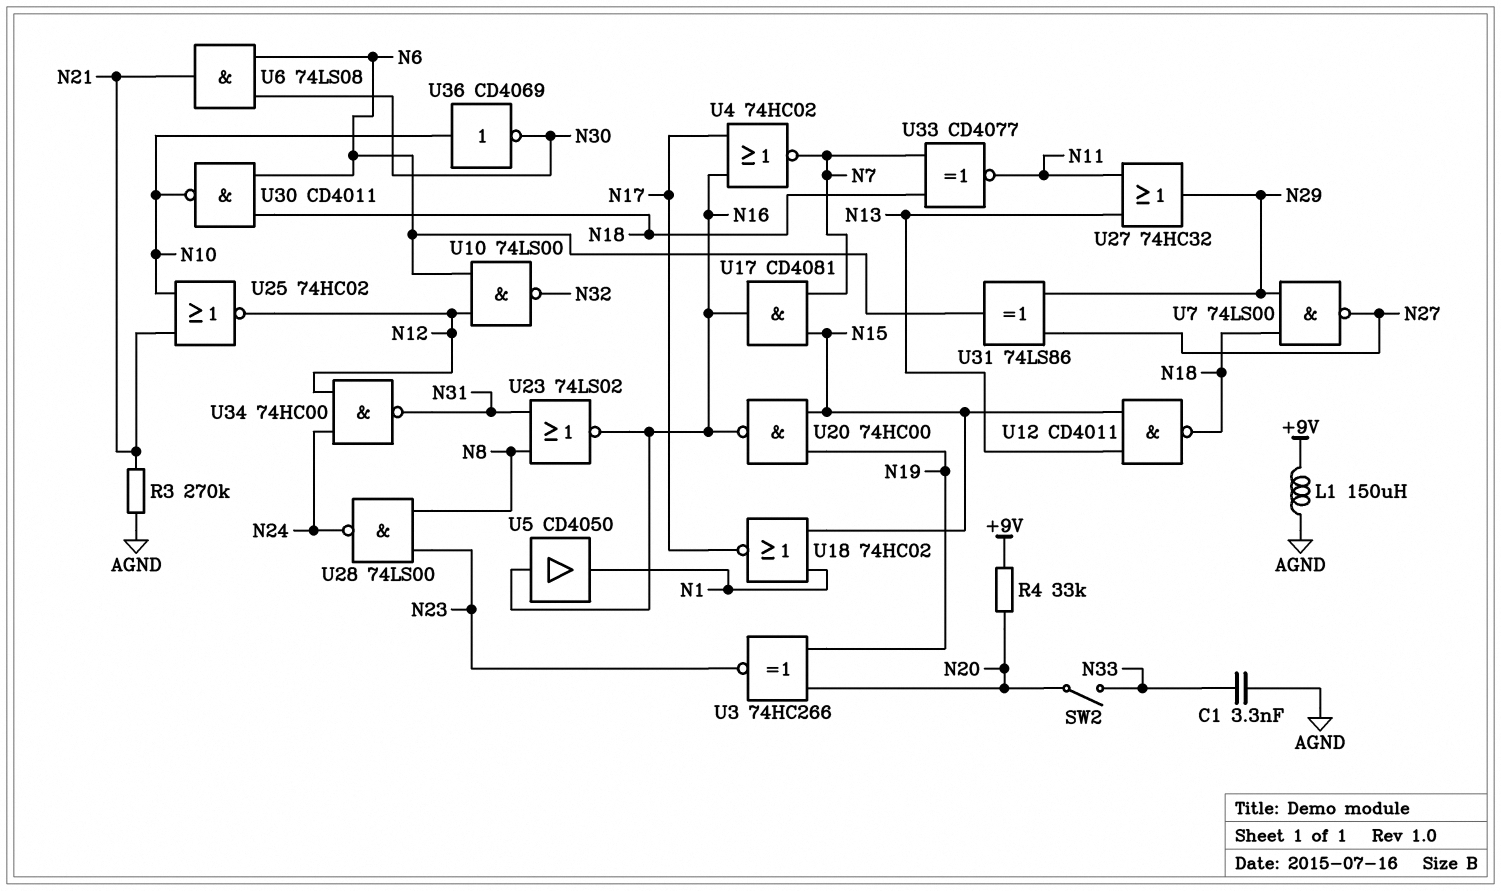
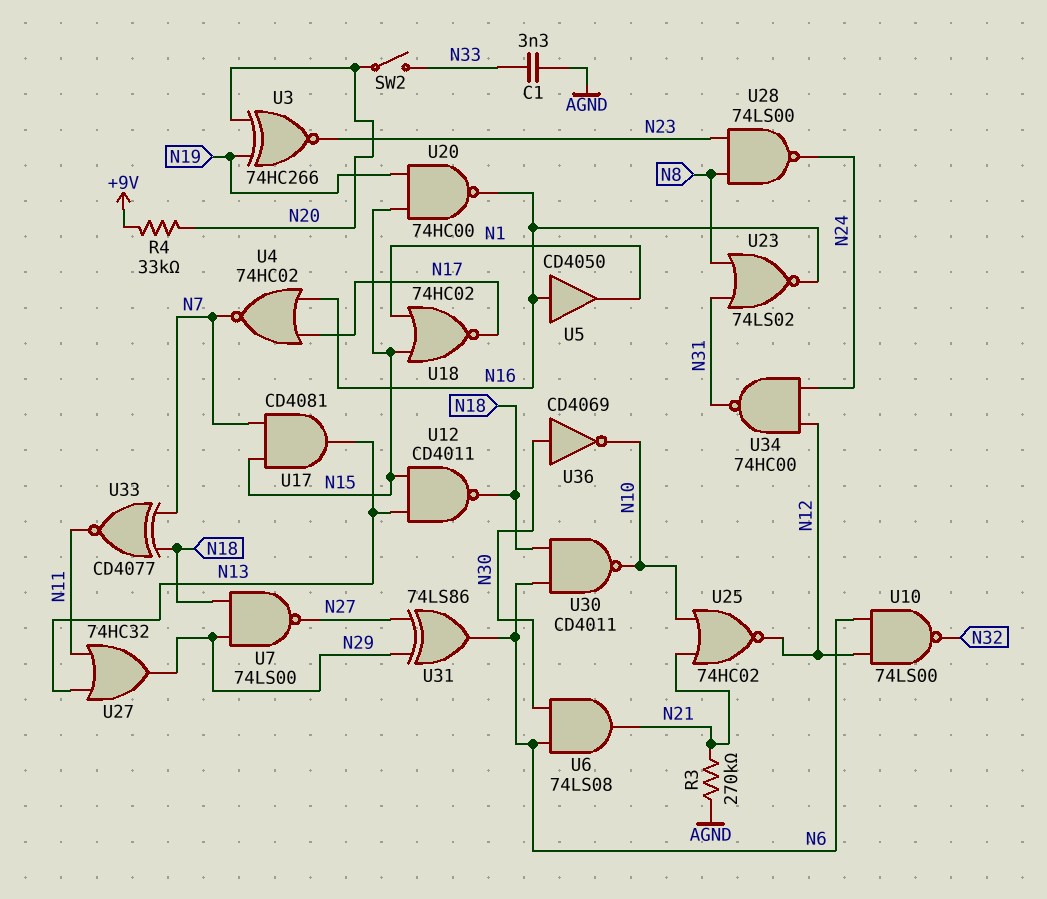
L1: 150uH (+9V, AGND) -> none
U17: AND CD4081 (in N7, in N15, out N16) -> AND CD4081 (in N7, in N15, out N13)
U36: NOT CD4069 (in N10, out N30) -> NOT CD4069 (in N30, out N10)

